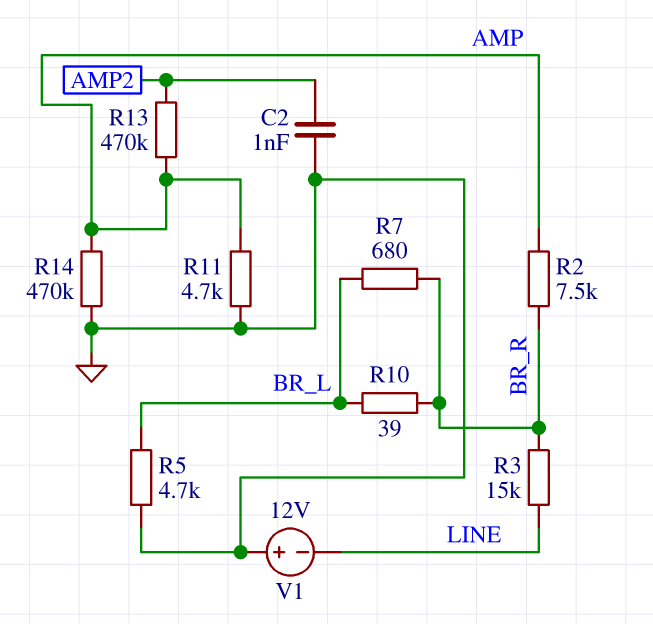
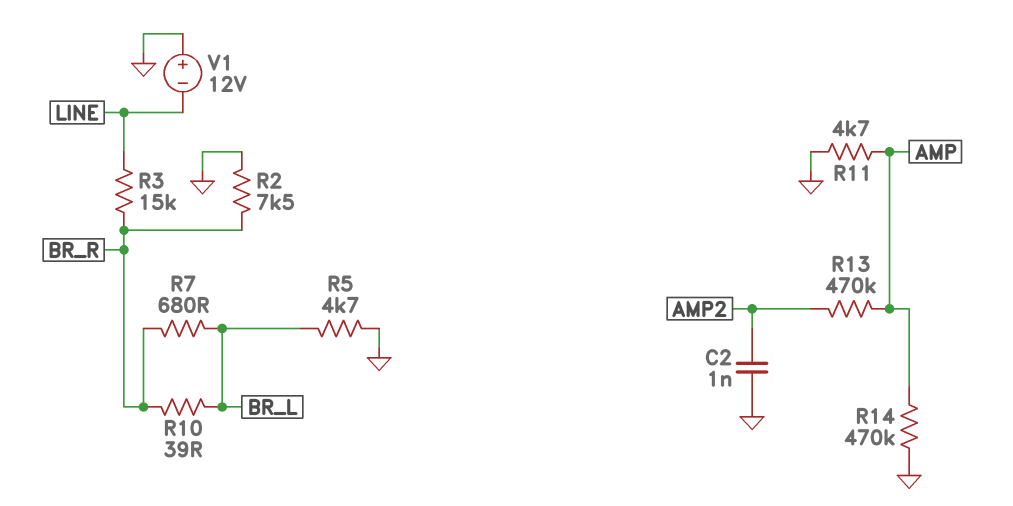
R2: 7.5k (AMP, BR_R) -> 7.5k (BR_R, GND)

